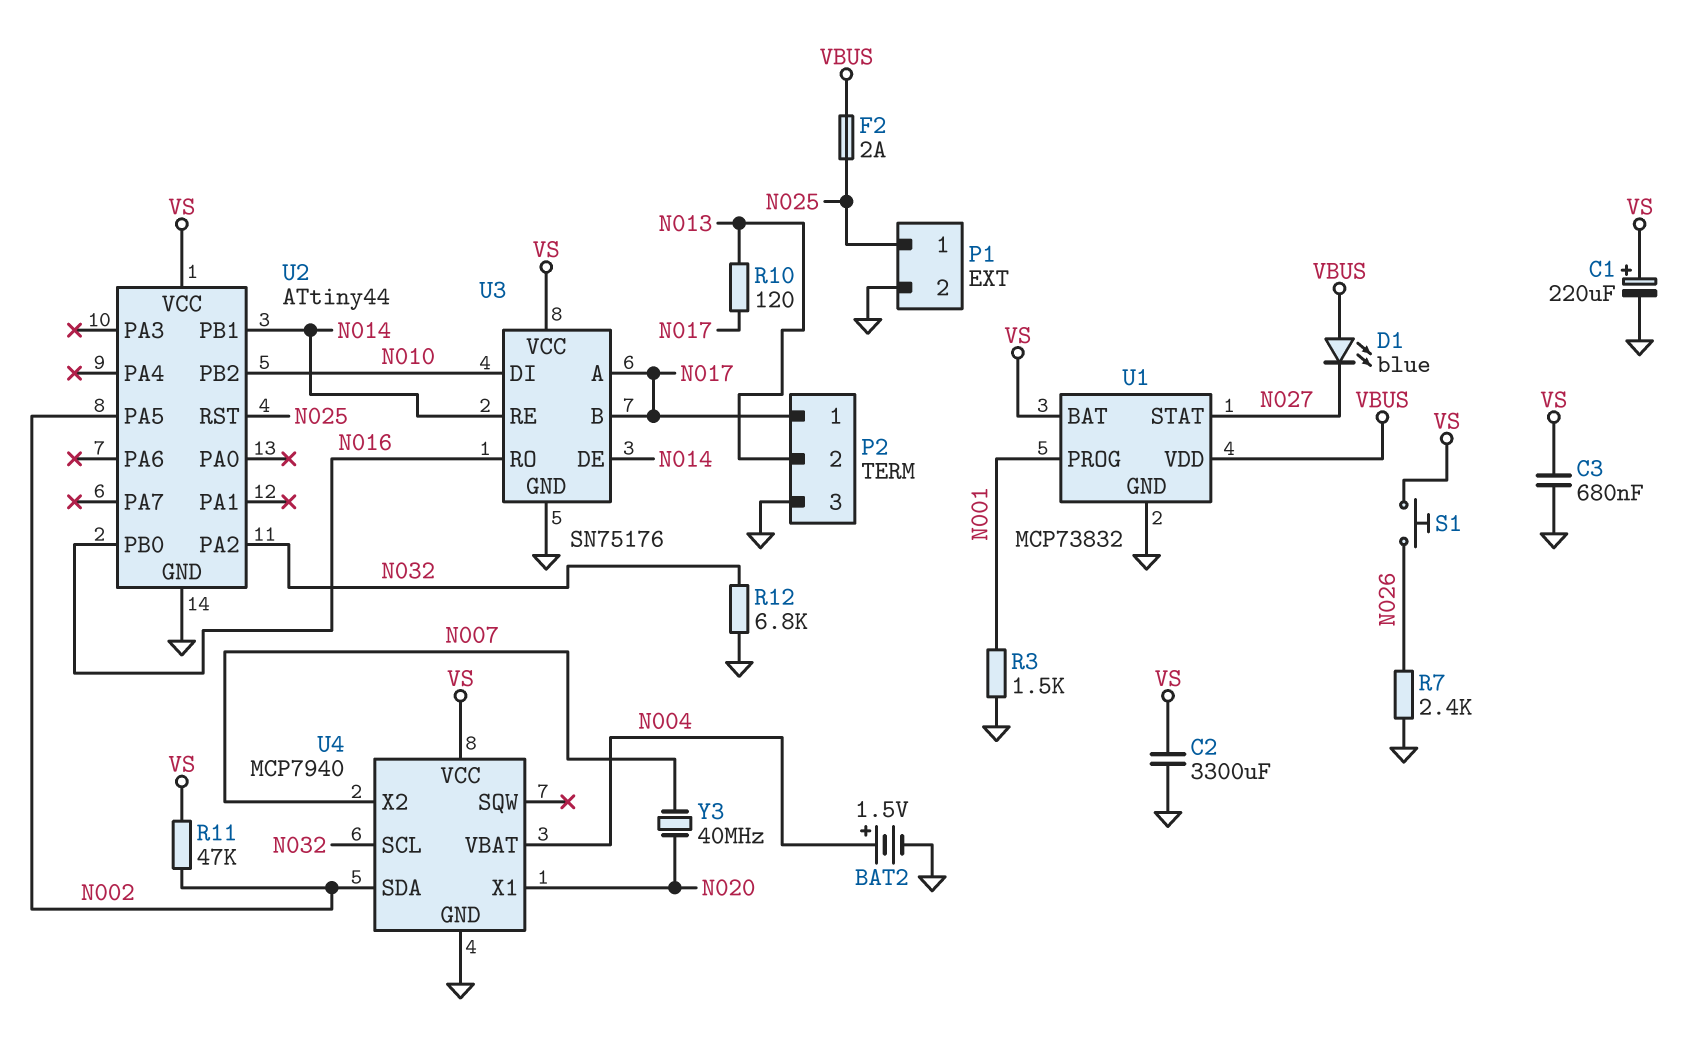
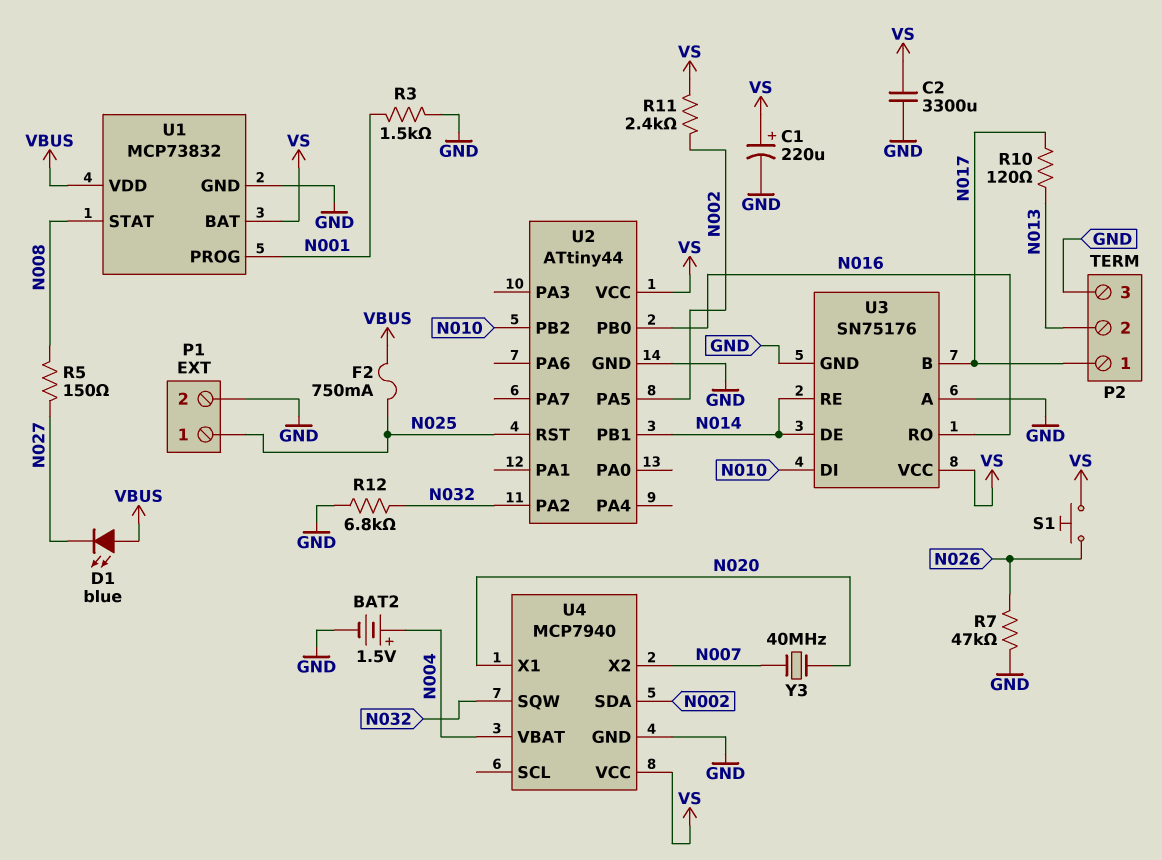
C3: 680nF (GND, VS) -> none
F2: 2A (N025, VBUS) -> 750mA (N025, VBUS)
R5: none -> 150 (N008, N027)
R7: 2.4k (GND, N026) -> 47k (GND, N026)
R11: 47k (N002, VS) -> 2.4k (N002, VS)
U1 pin STAT: N027 -> N008
U3 pin A: N017 -> GND
U4 pin SCL: N032 -> none
U4 pin SQW: none -> N032

